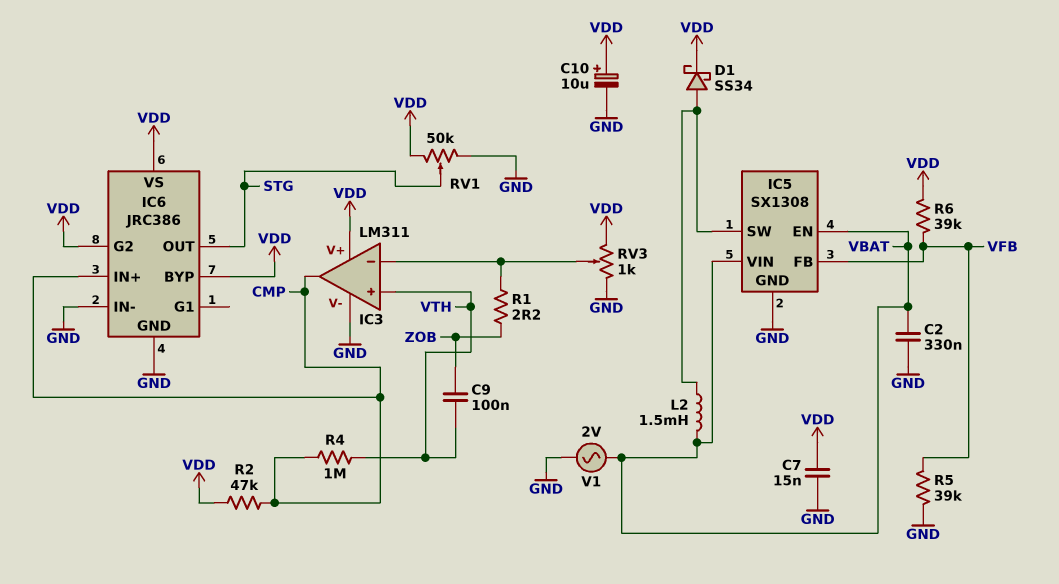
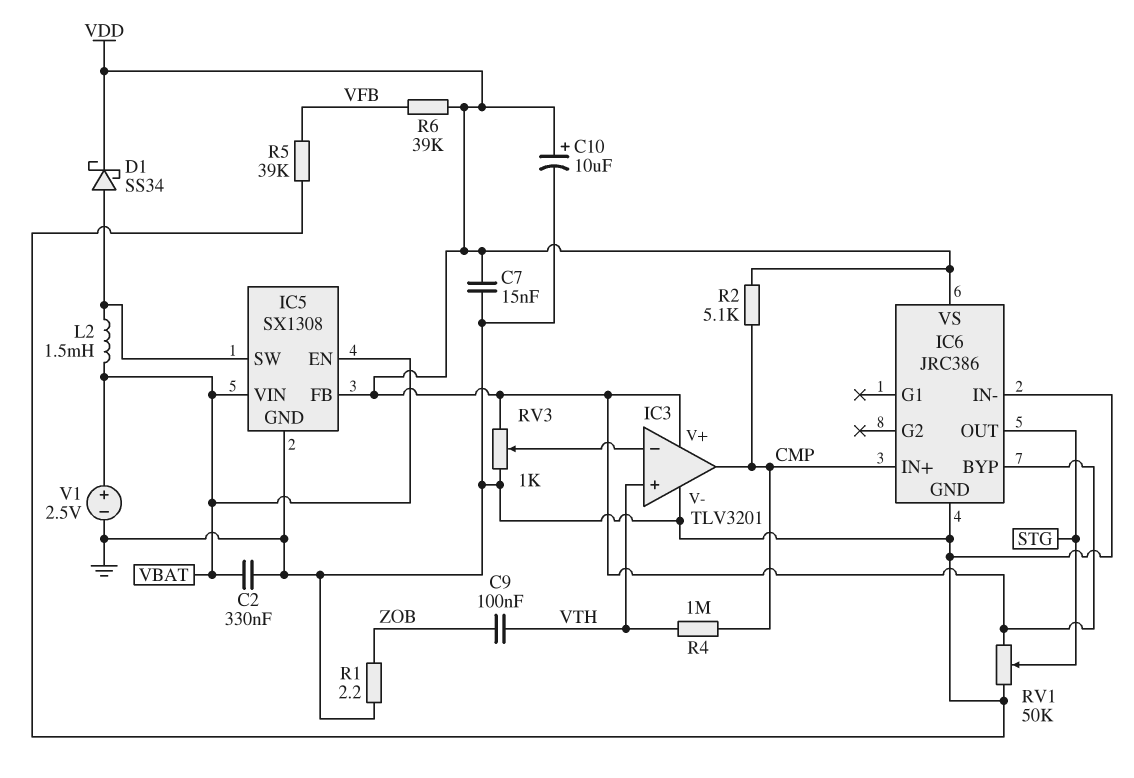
IC3: LM311 -> TLV3201
IC5 pin FB: VFB -> VDD
IC6 pin G2: VDD -> none
R1: 2.2 (IC3/in-, ZOB) -> 2.2 (GND, ZOB)
R2: 47k (CMP, VDD) -> 5.1k (CMP, VDD)
V1: AC 2V (GND, VBAT) -> 2.5V (plus VBAT, minus GND)

